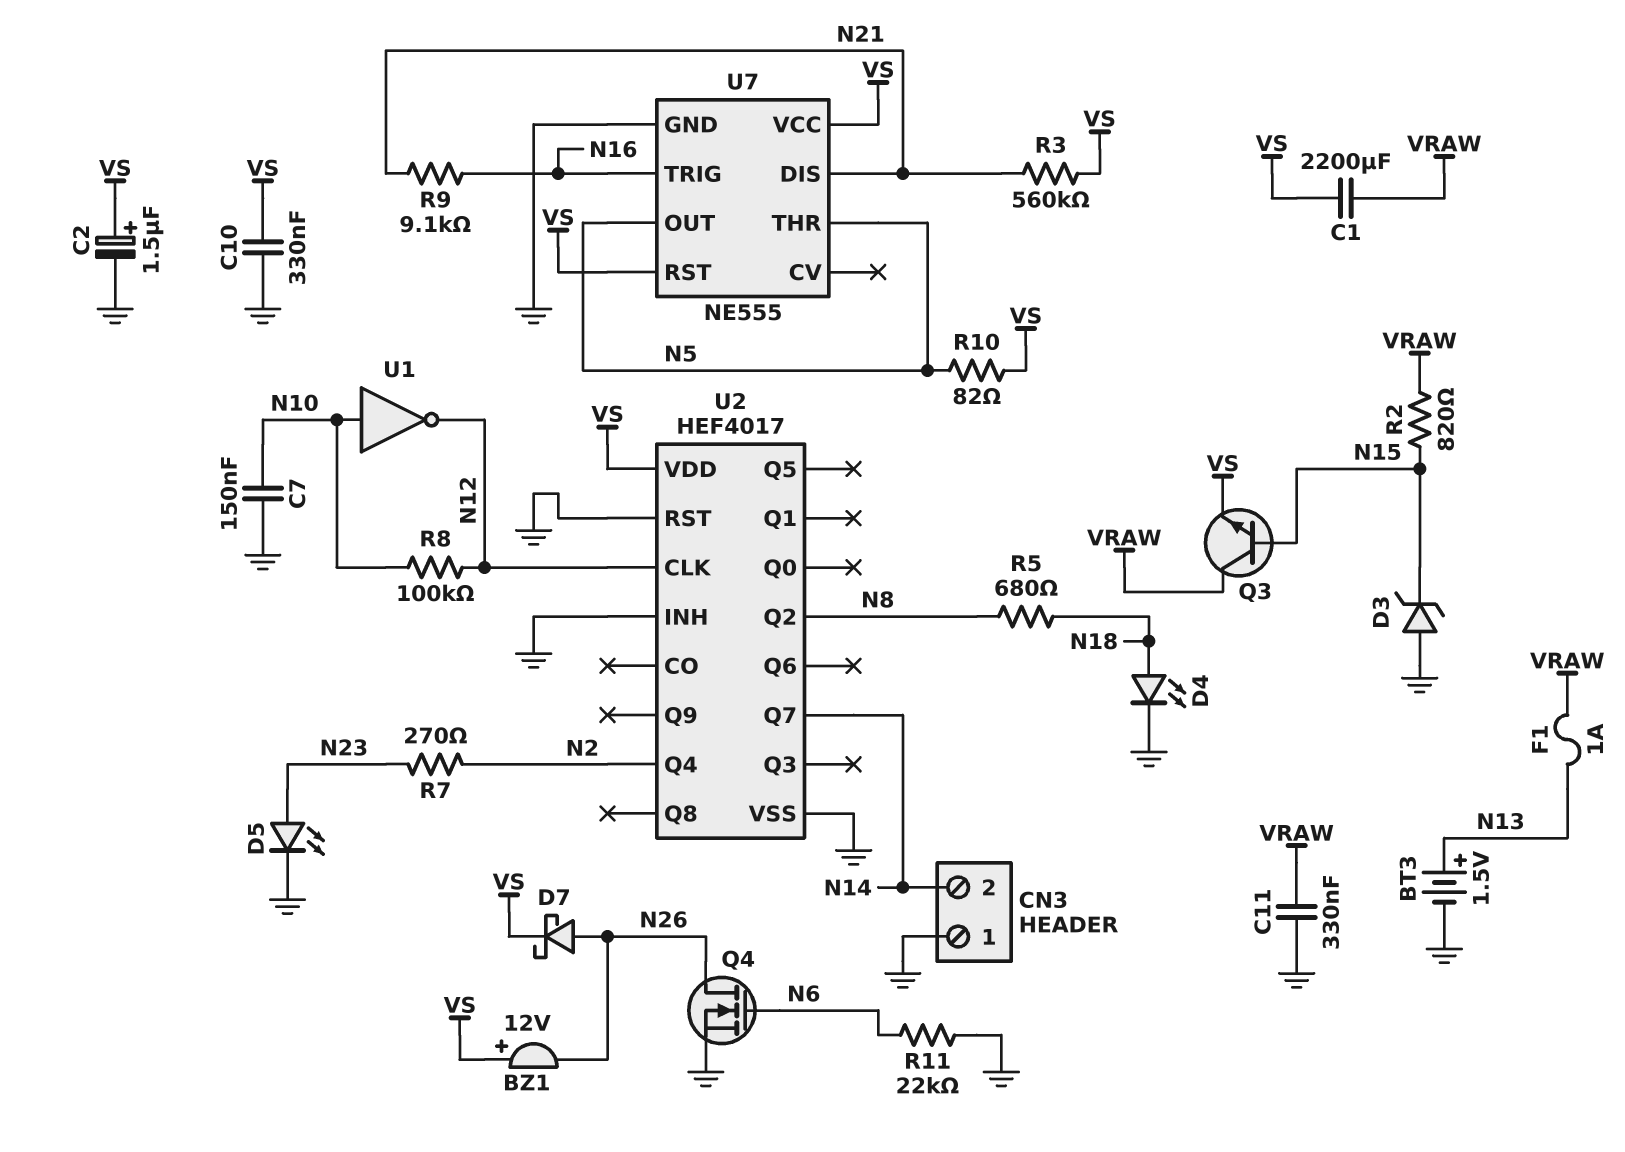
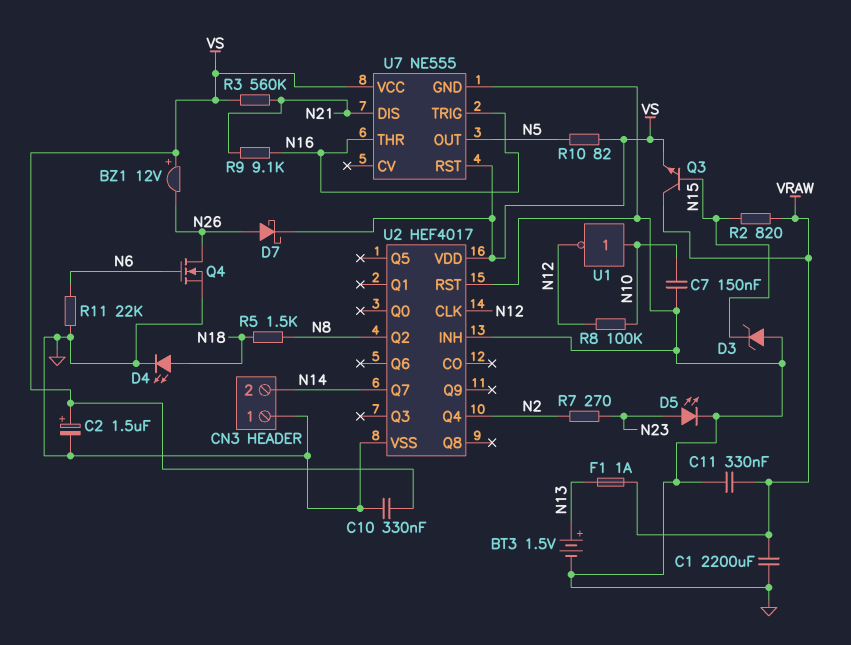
C1: 2200uF (VRAW, VS) -> 2200uF (GND, VRAW)
R5: 680 (N8, N18) -> 1.5k (N8, N18)
U7 pin THR: N5 -> N16

